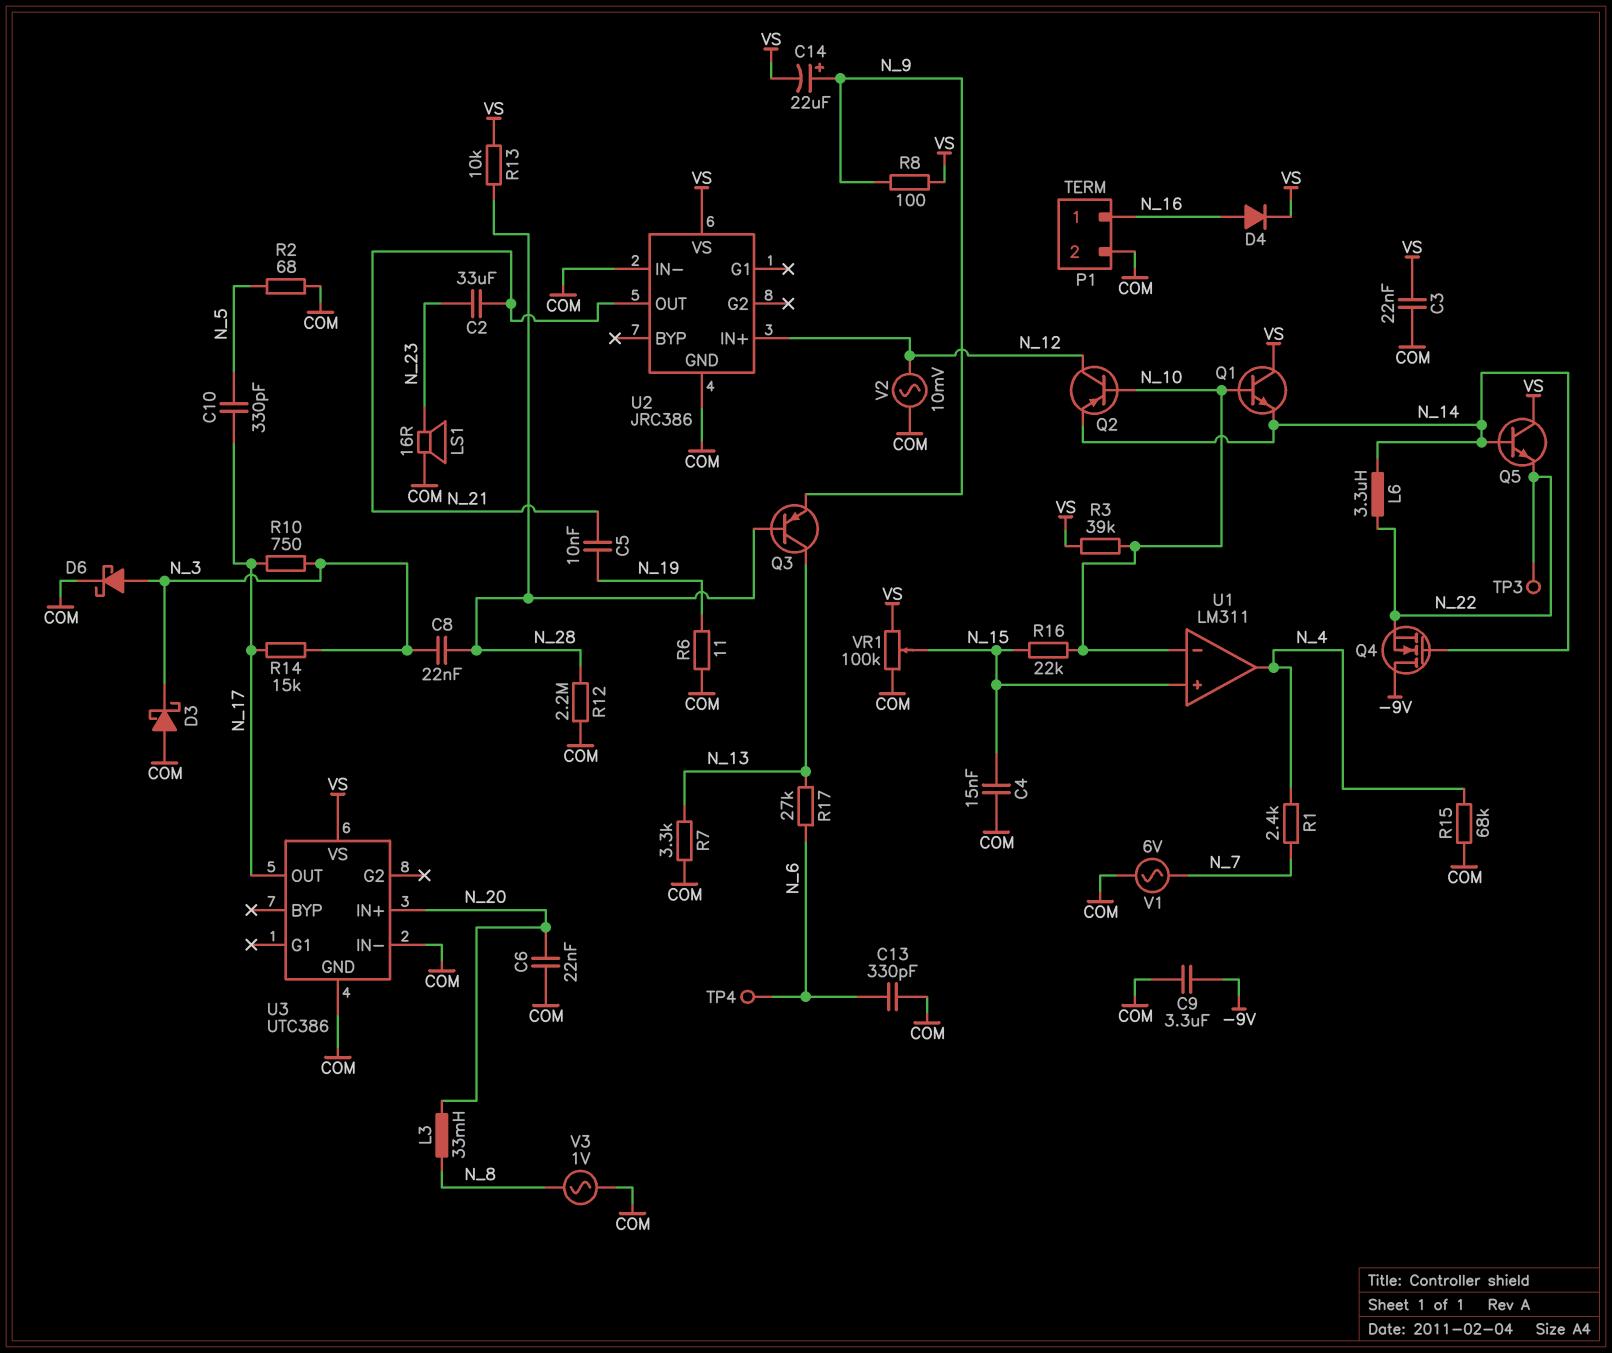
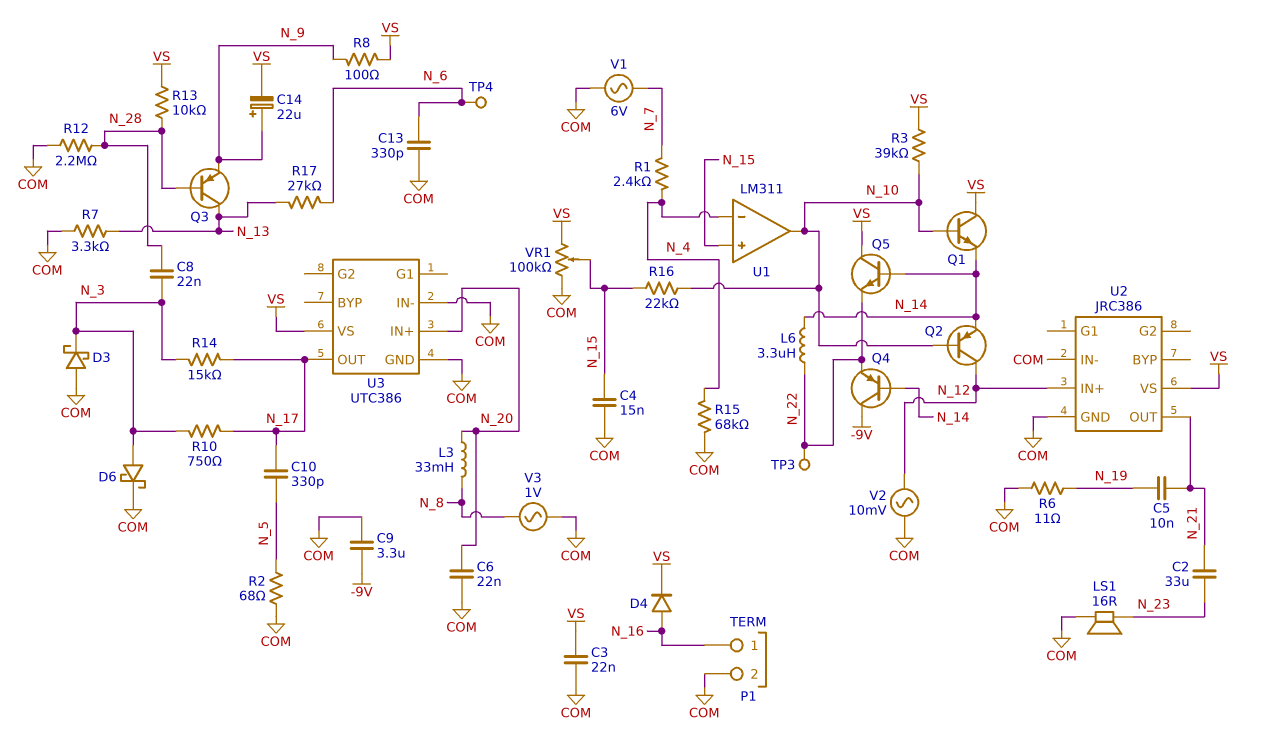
Q4: NMOS (G N_14, D -9V, S N_22) -> PNP (B N_14, C -9V, E N_22)
U1 pin in-: N_10 -> N_4
U1 pin out: N_4 -> N_10

